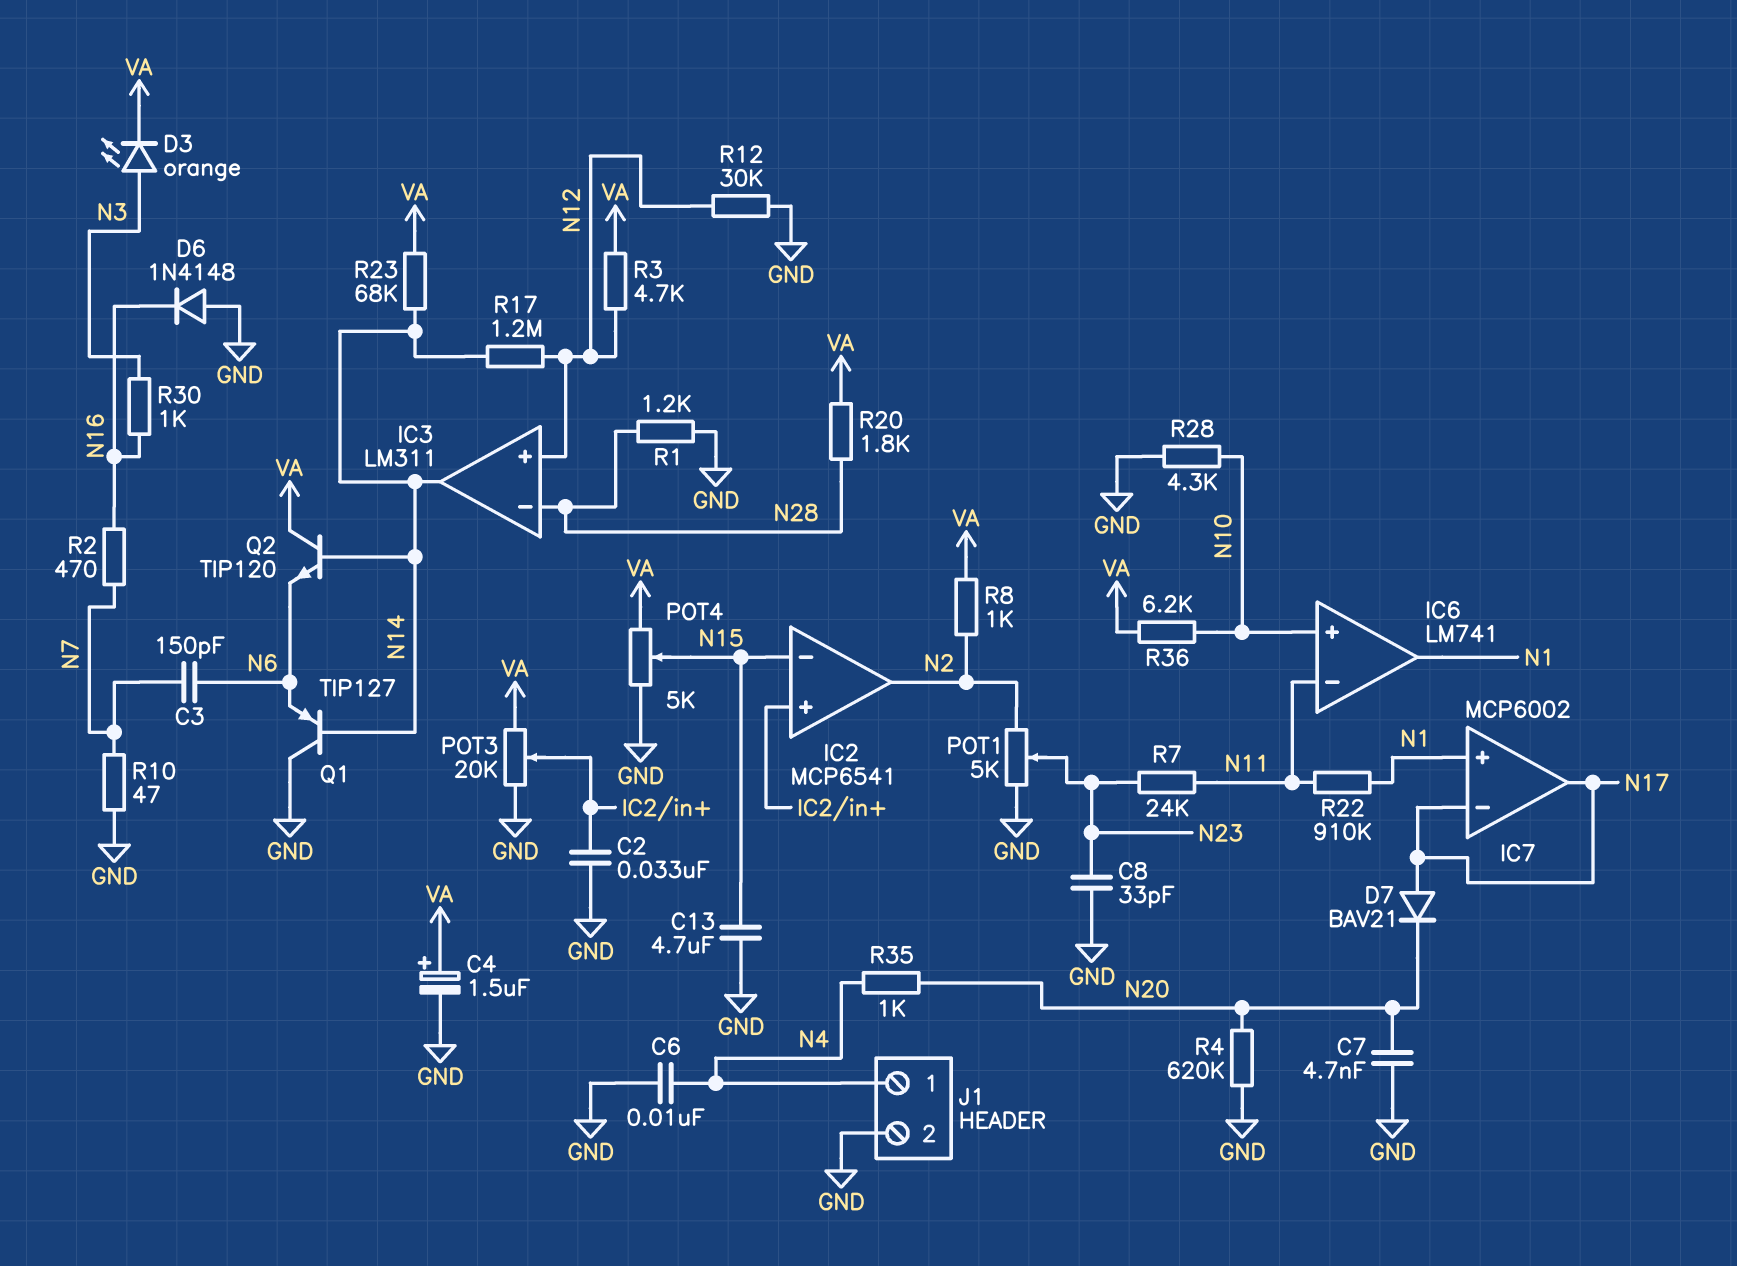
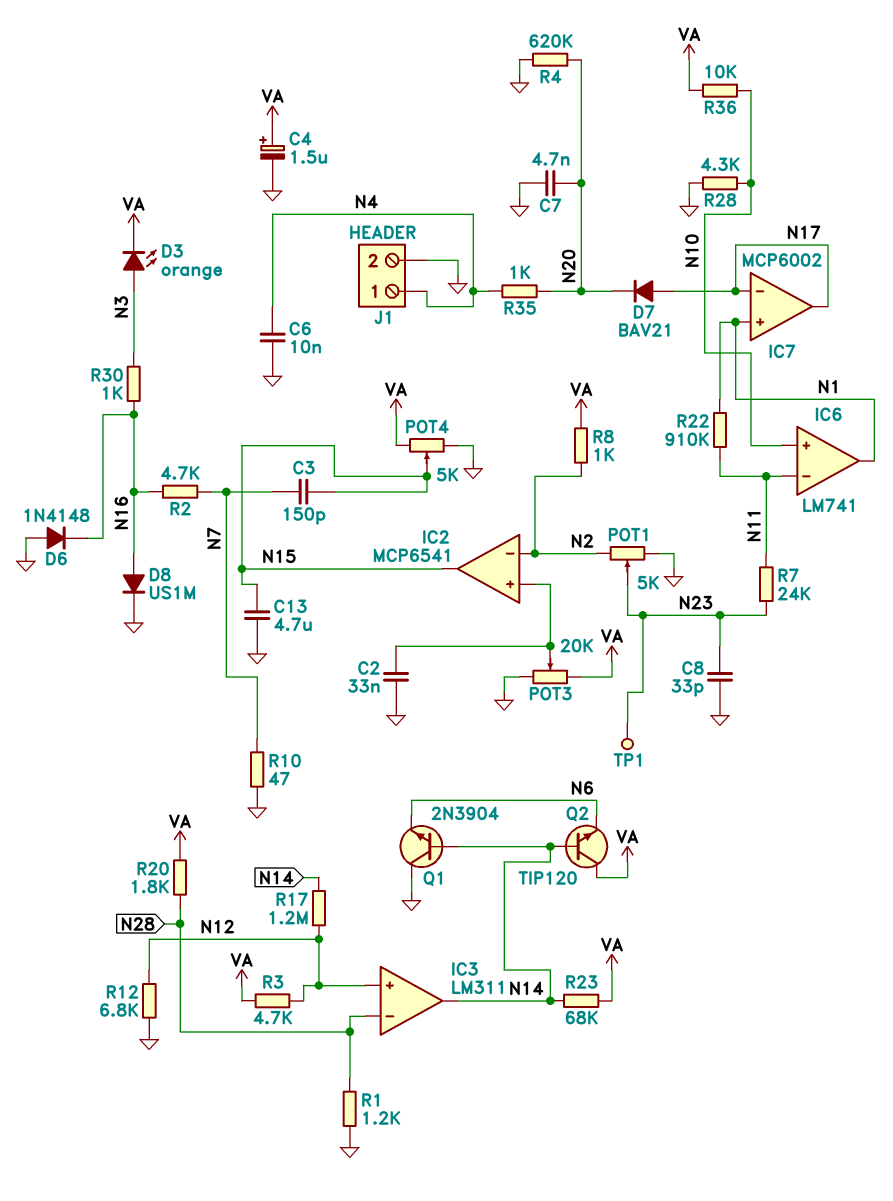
C3: 150pF (N6, N7) -> 150pF (N7, N15)
D8: none -> diode US1M (A N16, K GND)
IC2 pin in-: N15 -> N2
IC2 pin out: N2 -> N15
Q1: PNP TIP127 (B N14, C GND, E N6) -> NPN 2N3904 (B N14, C GND, E N6)
R2: 470 (N7, N16) -> 4.7k (N7, N16)
R12: 30k (GND, N12) -> 6.8k (GND, N12)
R36: 6.2k (N10, VA) -> 10k (N10, VA)
TP1: none -> test point (N23)

